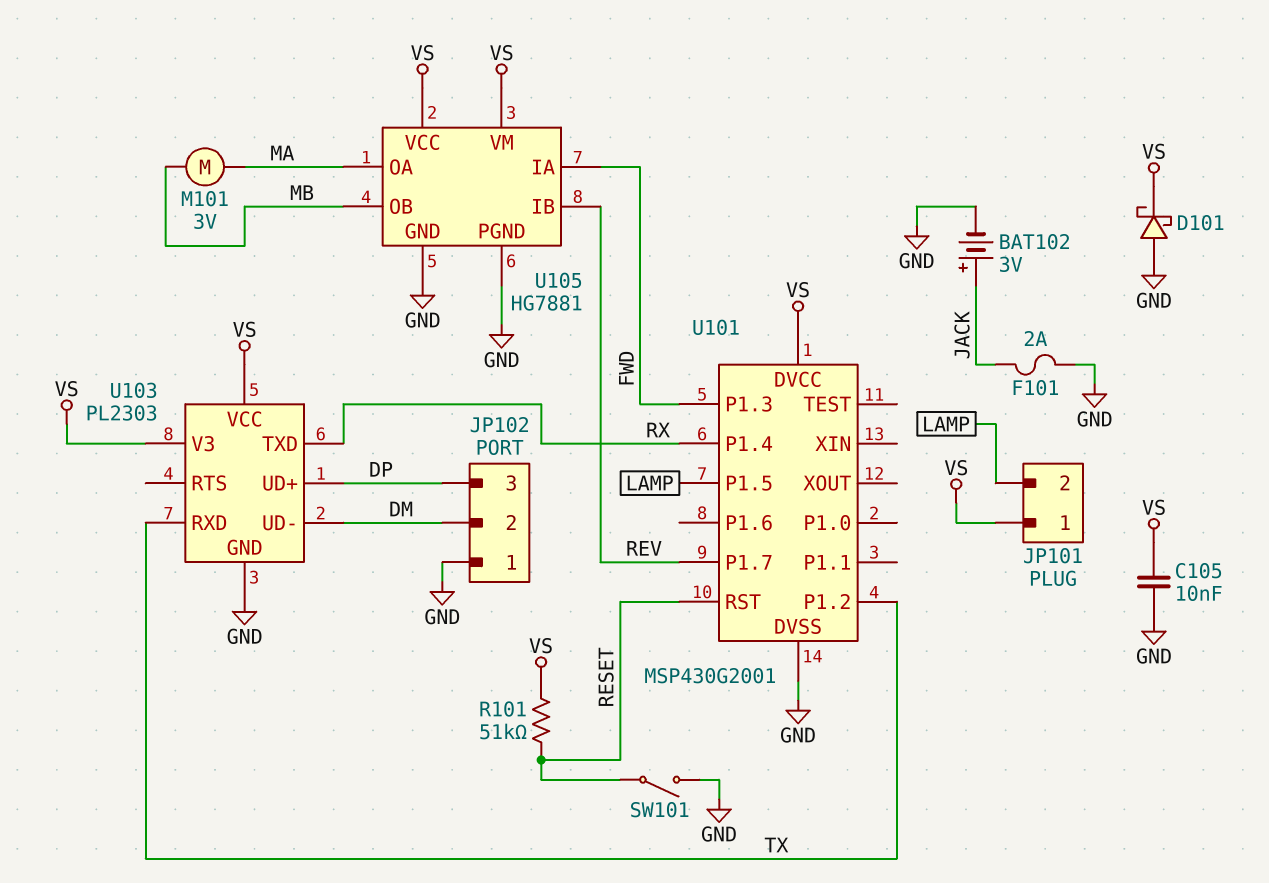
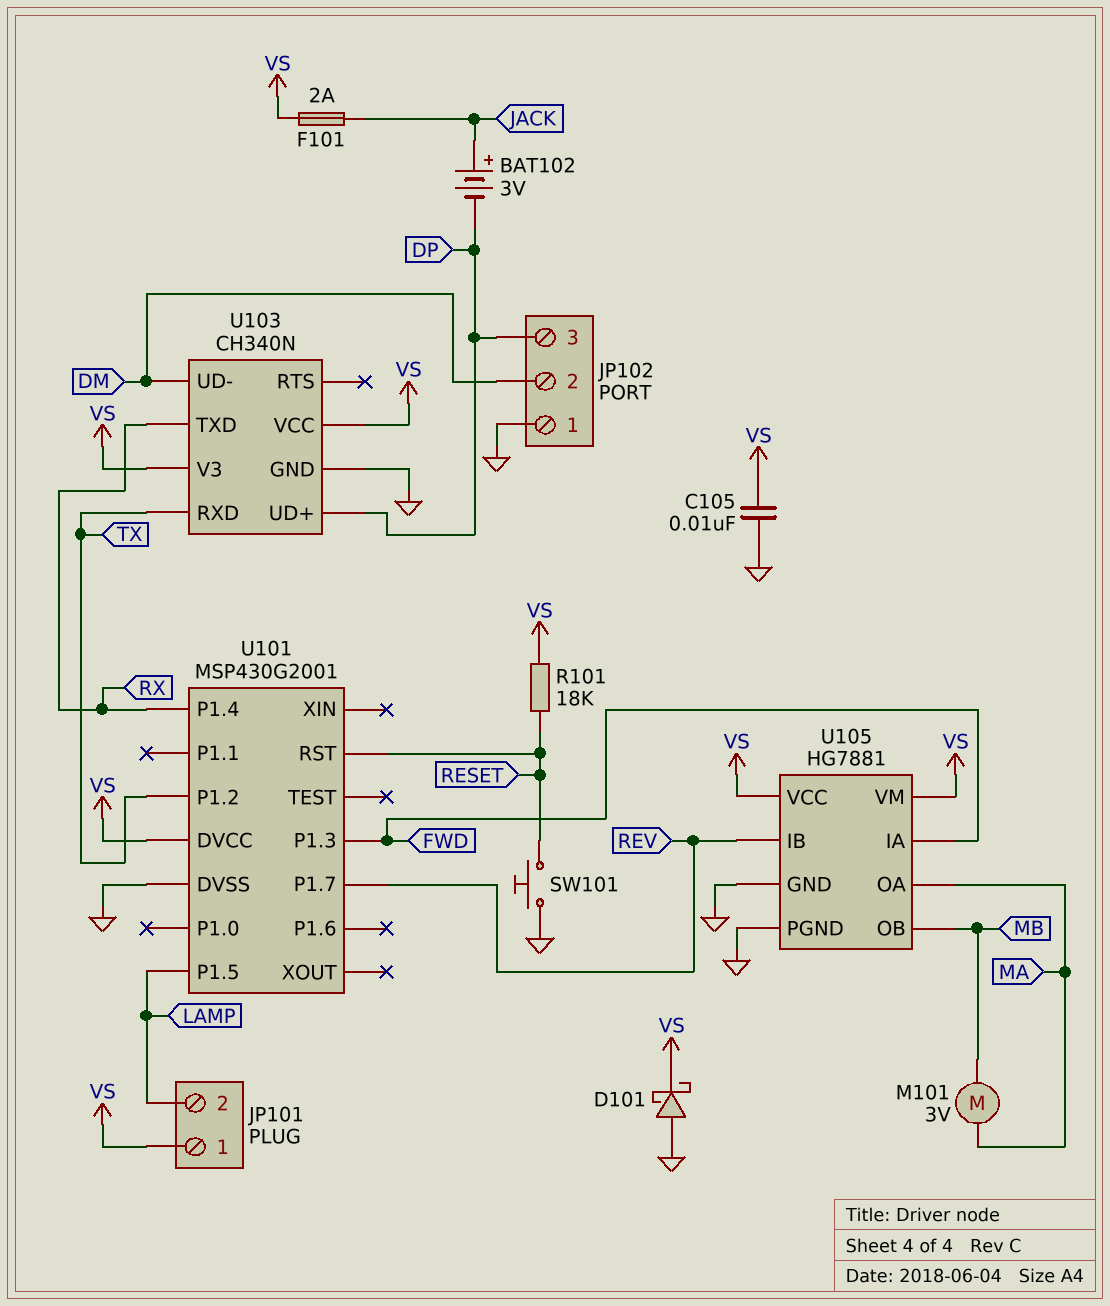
BAT102: 3V (plus JACK, minus GND) -> 3V (plus JACK, minus DP)
F101: 2A (GND, JACK) -> 2A (JACK, VS)
R101: 51k (RESET, VS) -> 18k (RESET, VS)
SW101: switch (GND, RESET) -> button (GND, RESET)
U103: PL2303 -> CH340N

